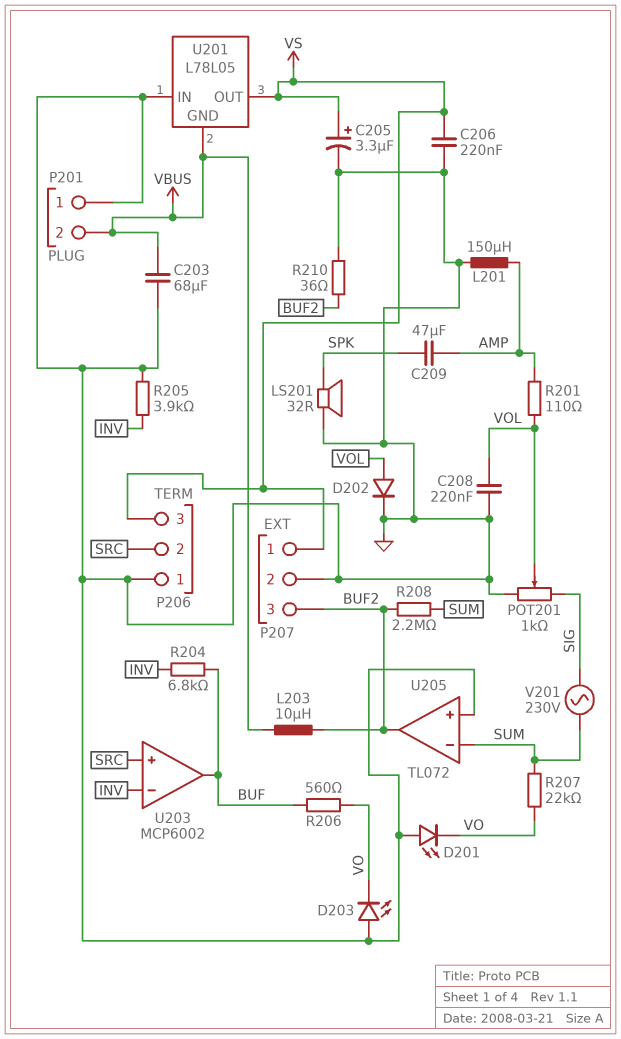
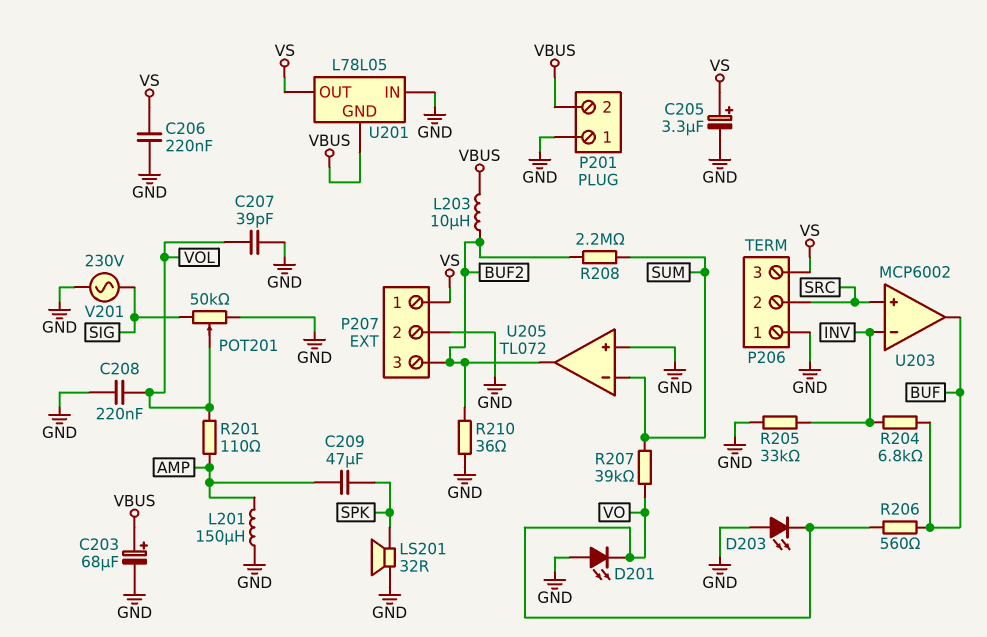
C203: 68uF (GND, VBUS) -> 68uF (plus VBUS, minus GND)
C207: none -> 39pF (GND, VOL)
D202: diode (A VOL, K GND) -> none
POT201: 1k (GND, SIG, wiper VOL) -> 50k (GND, SIG, wiper VOL)
R205: 3.9k (GND, INV) -> 33k (GND, INV)
R207: 22k (SUM, VO) -> 39k (SUM, VO)
V201: AC 230V (SIG, SUM) -> AC 230V (GND, SIG)

